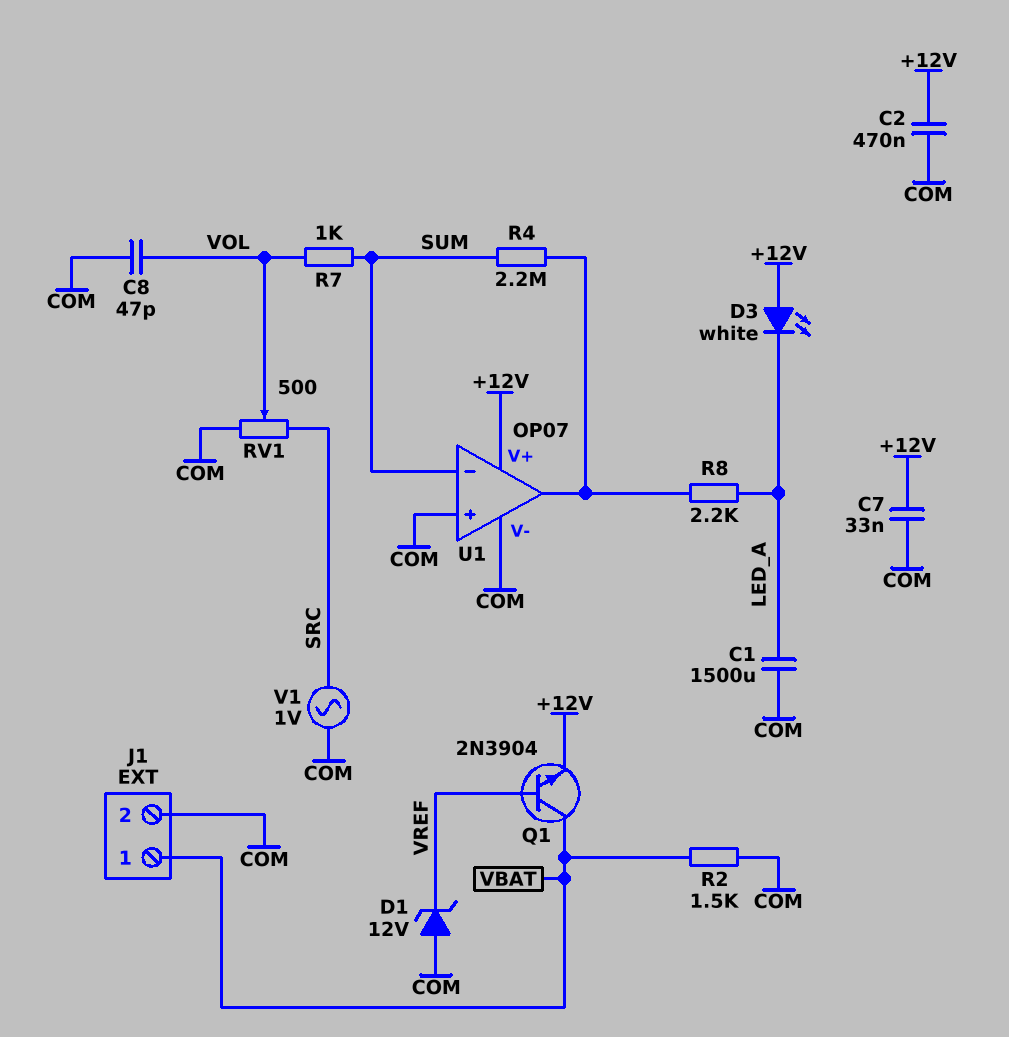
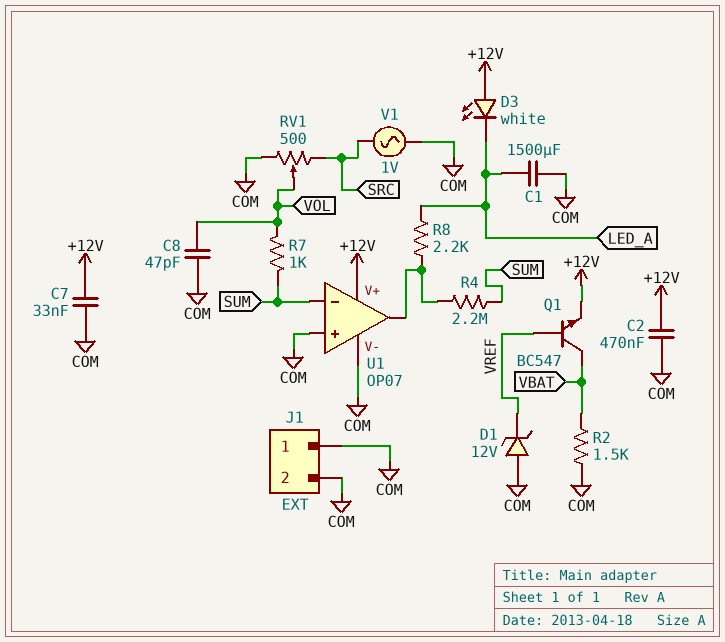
J1 pin 1: VBAT -> COM
Q1: NPN 2N3904 (B VREF, C VBAT, E +12V) -> NPN BC547 (B VREF, C VBAT, E +12V)

